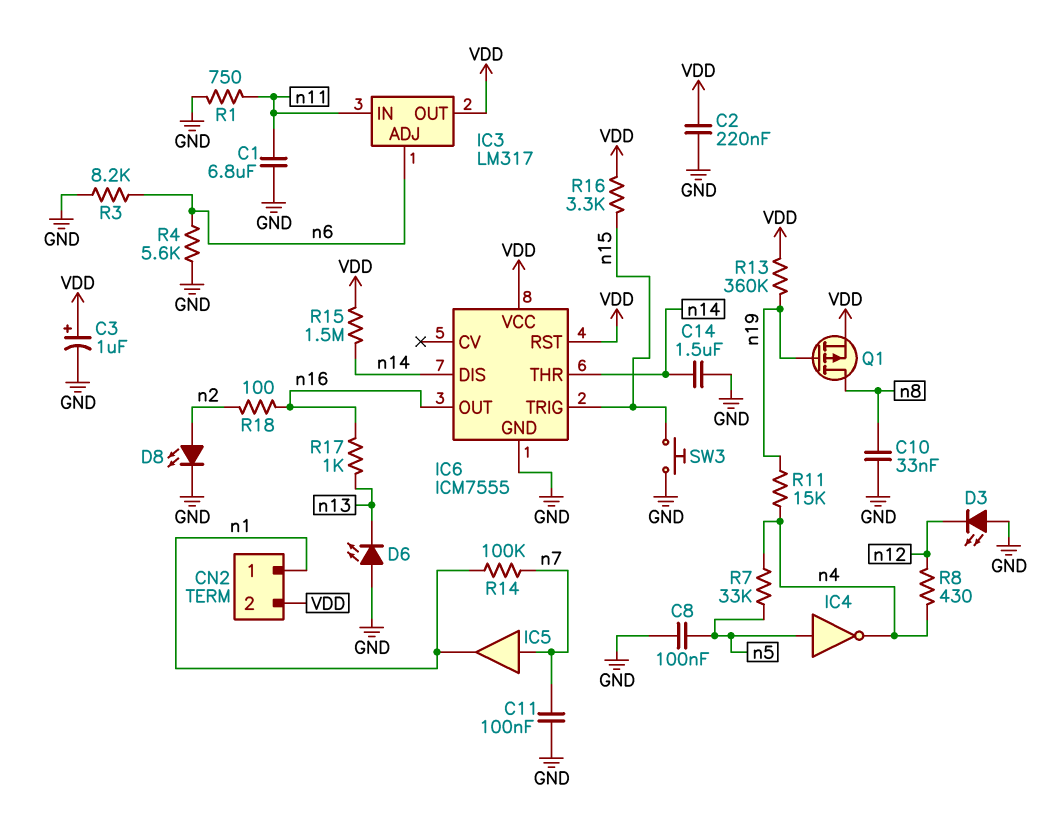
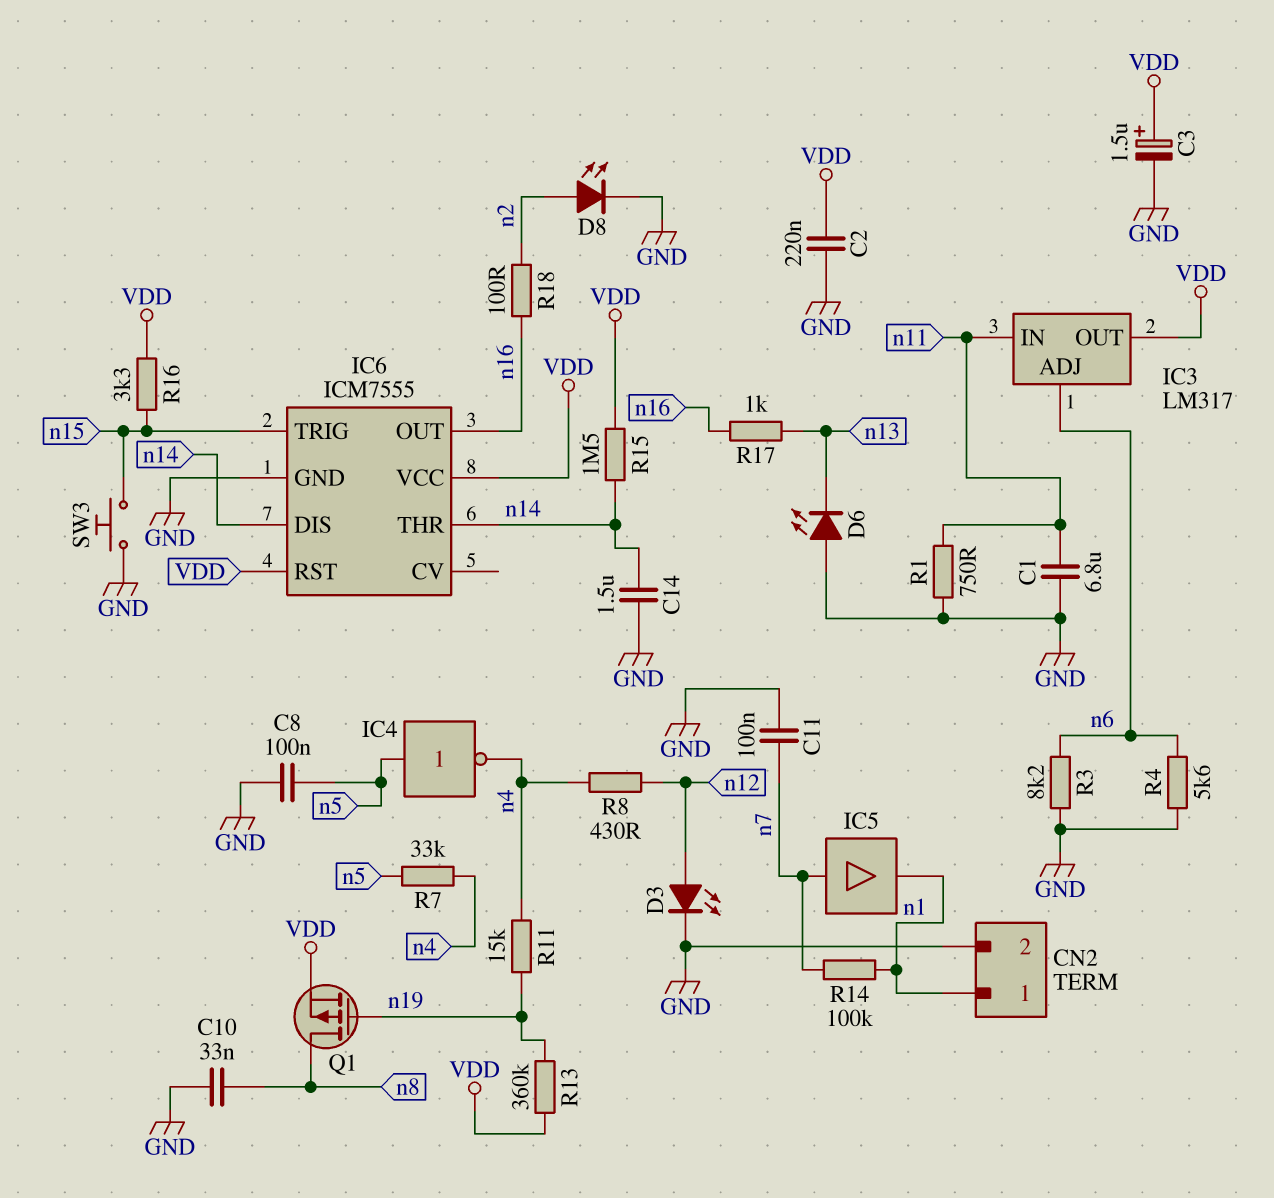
C3: 1uF (plus VDD, minus GND) -> 1.5uF (plus VDD, minus GND)
CN2 pin 2: VDD -> GND
D3: LED (A GND, K n12) -> LED (A n12, K GND)

